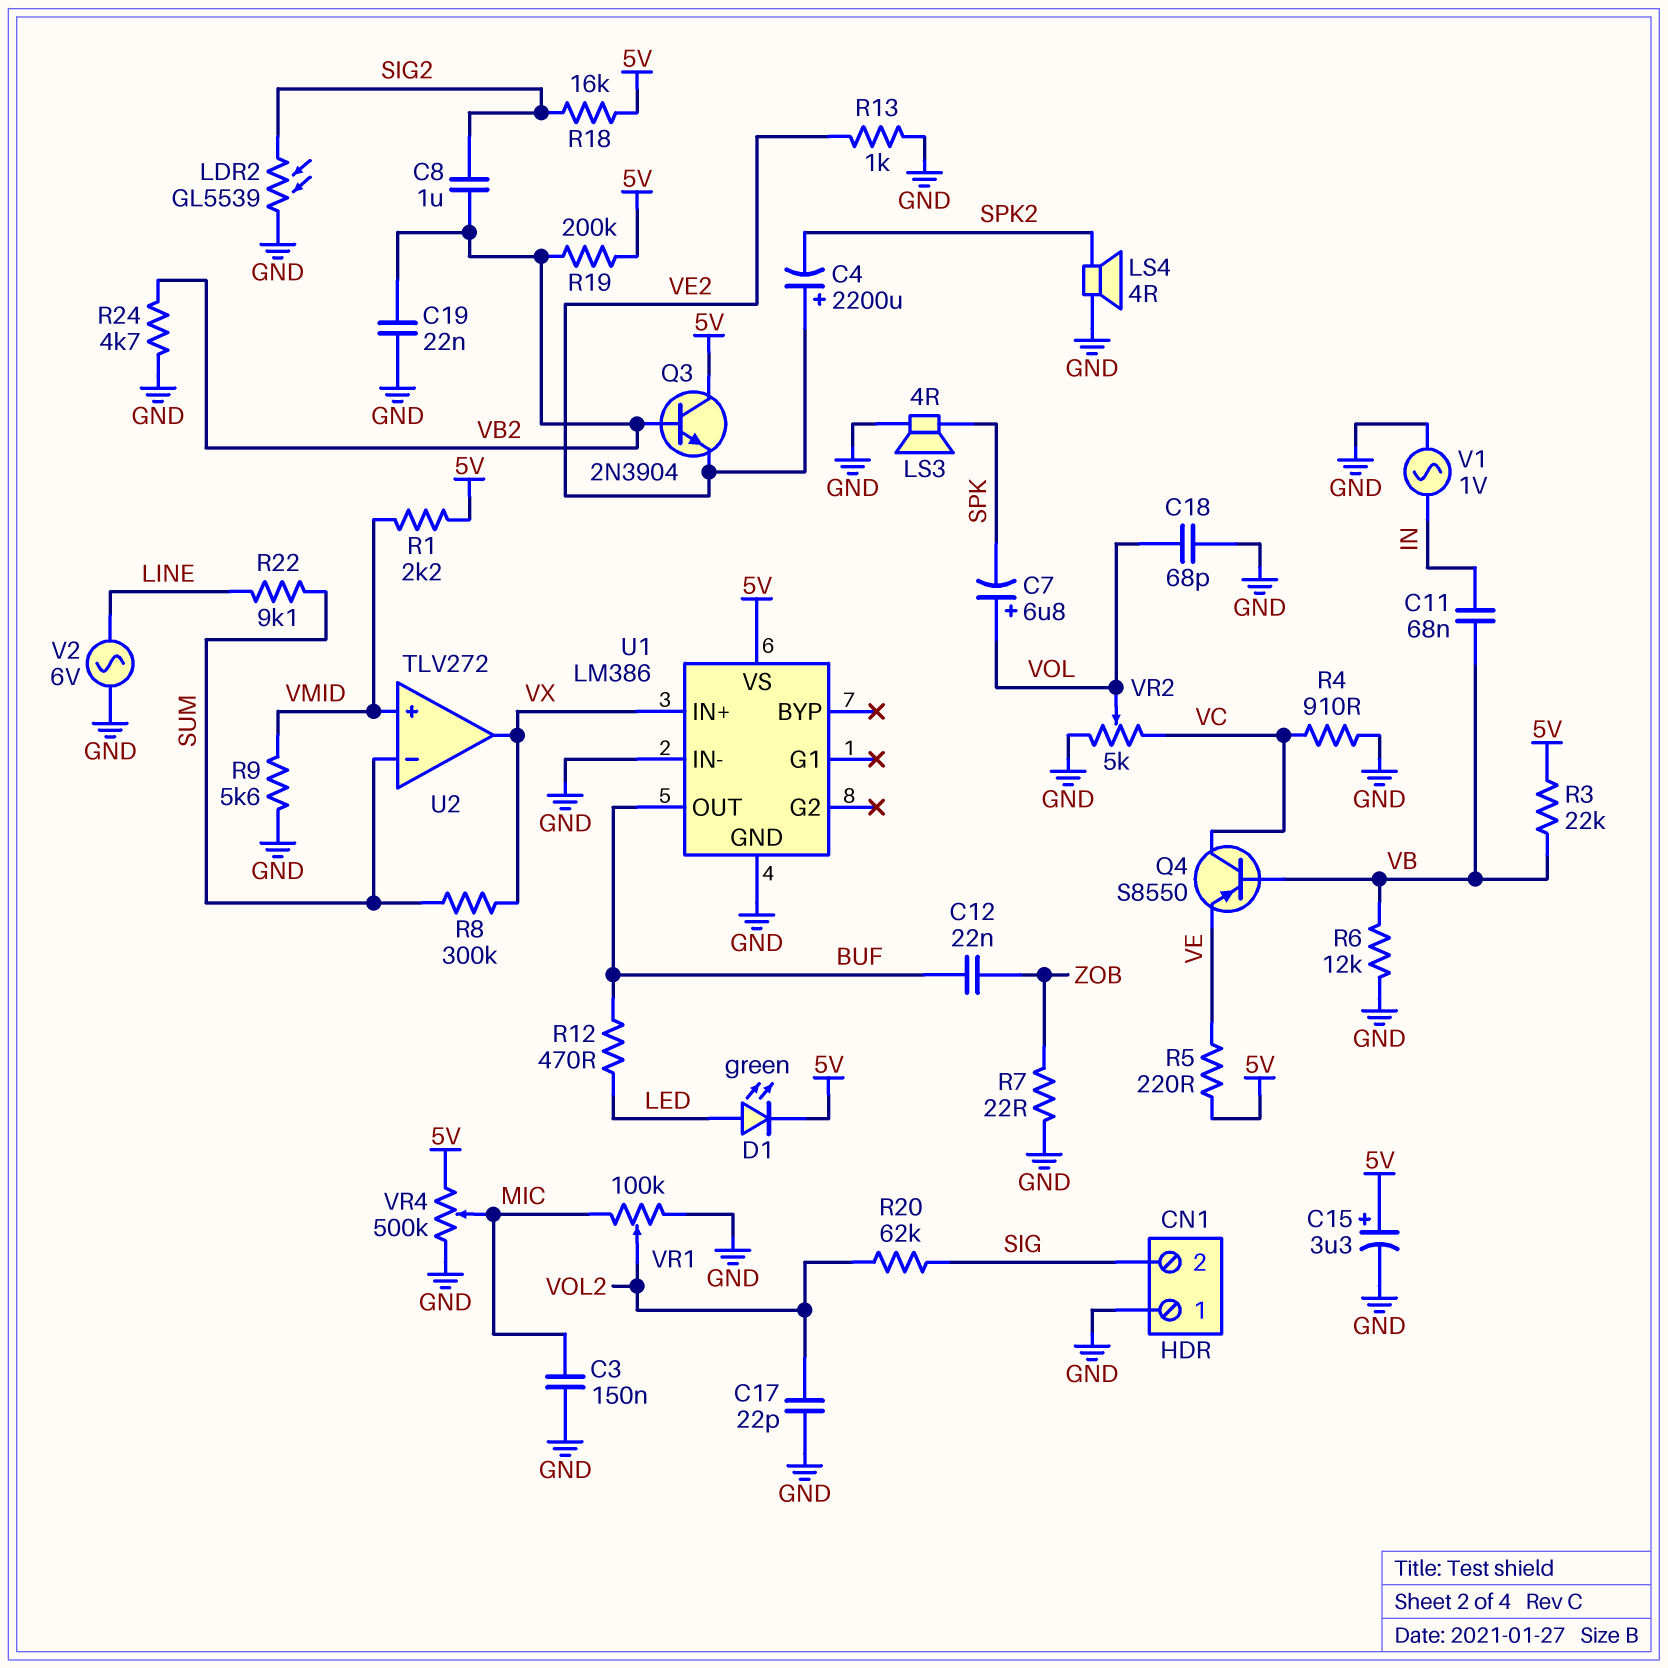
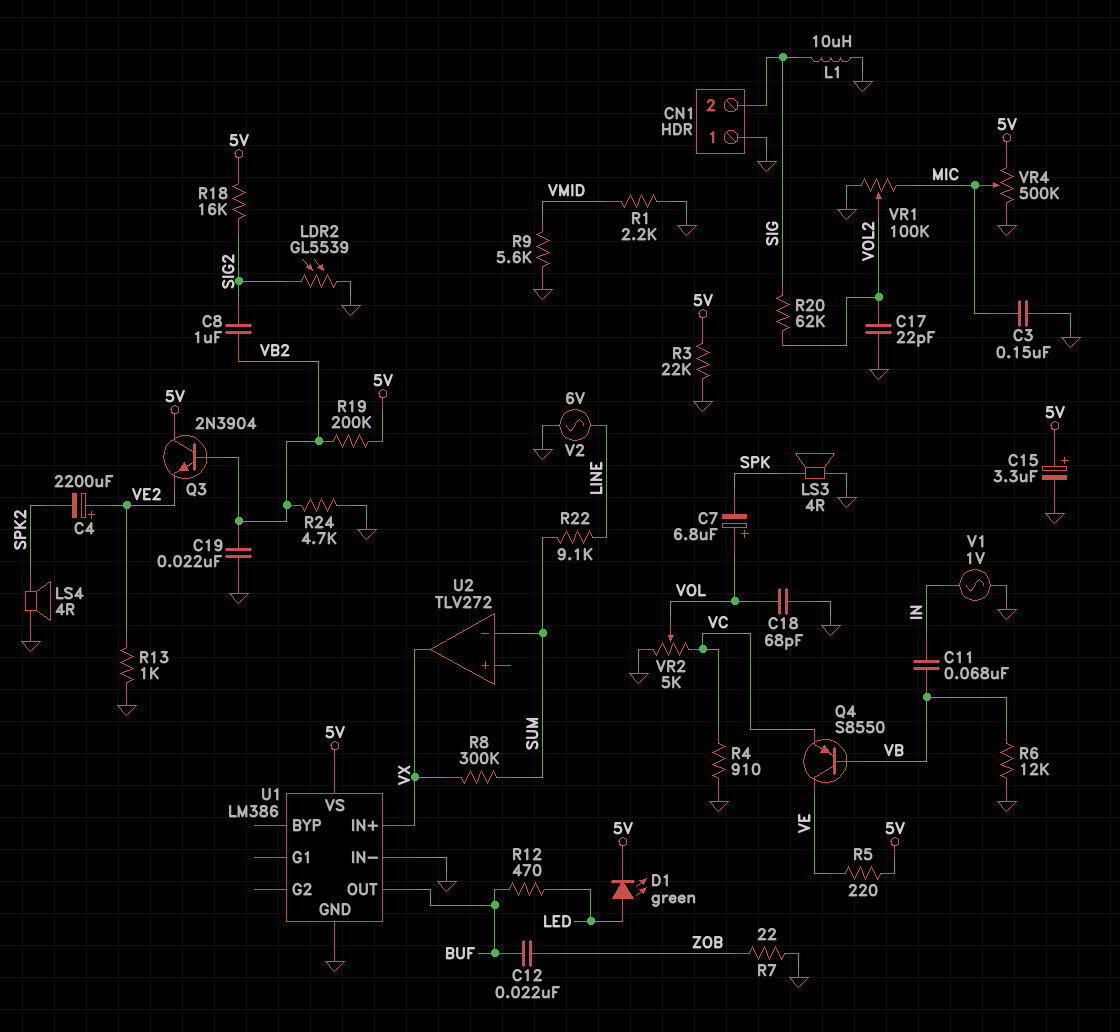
L1: none -> 10uH (GND, SIG)
Q4: PNP S8550 (B VB, C VC, E VE) -> PNP S8550 (B VB, C VE, E VC)
R1: 2.2k (5V, VMID) -> 2.2k (GND, VMID)
R3: 22k (5V, VB) -> 22k (5V, GND)
U2 pin in+: VMID -> none

